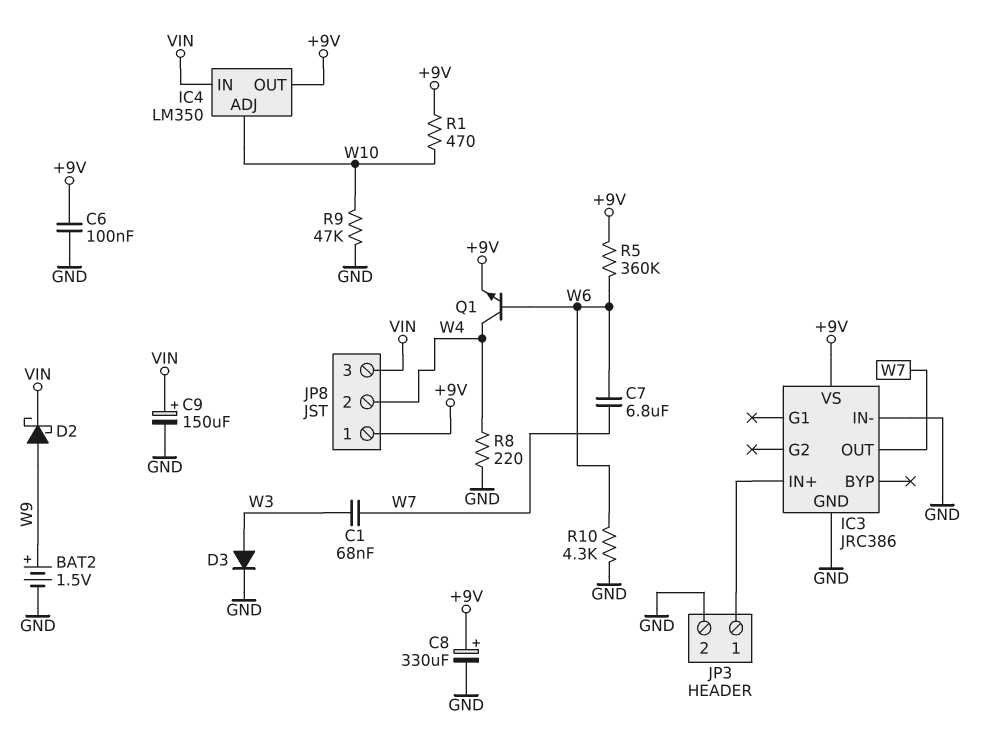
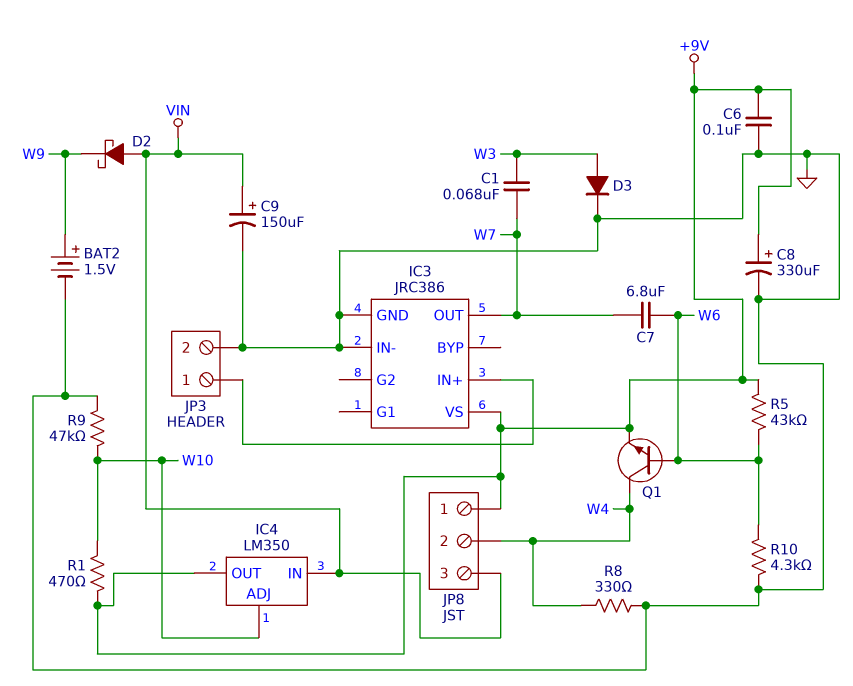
D2: schottky (A W9, K VIN) -> schottky (A VIN, K W9)
R5: 360k (+9V, W6) -> 43k (+9V, W6)
R8: 220 (GND, W4) -> 330 (GND, W4)

